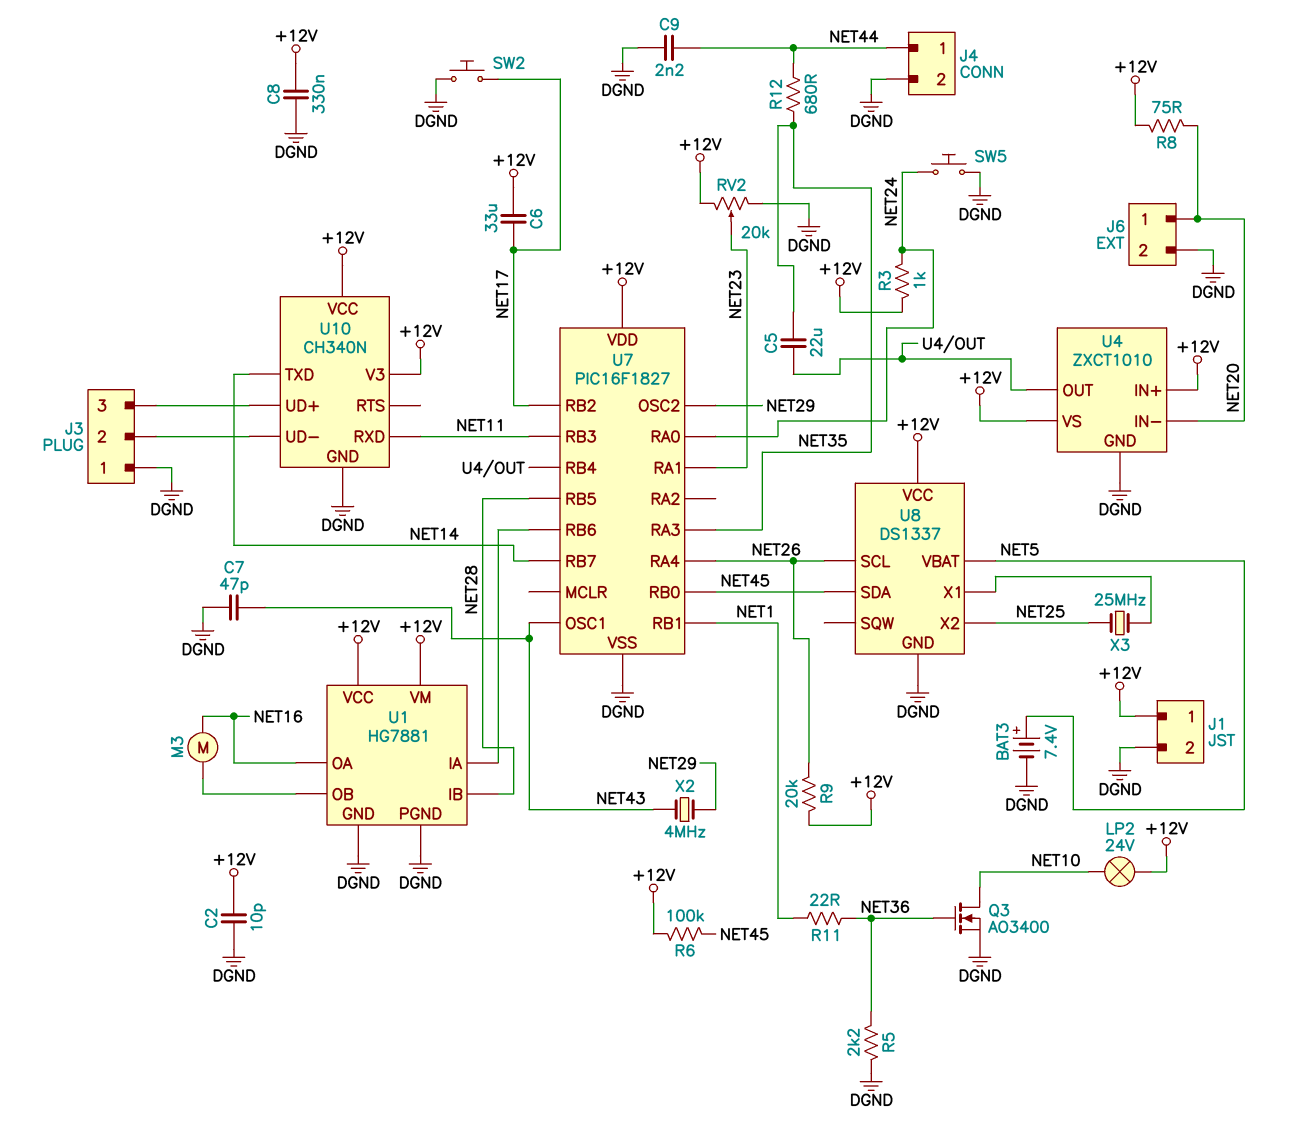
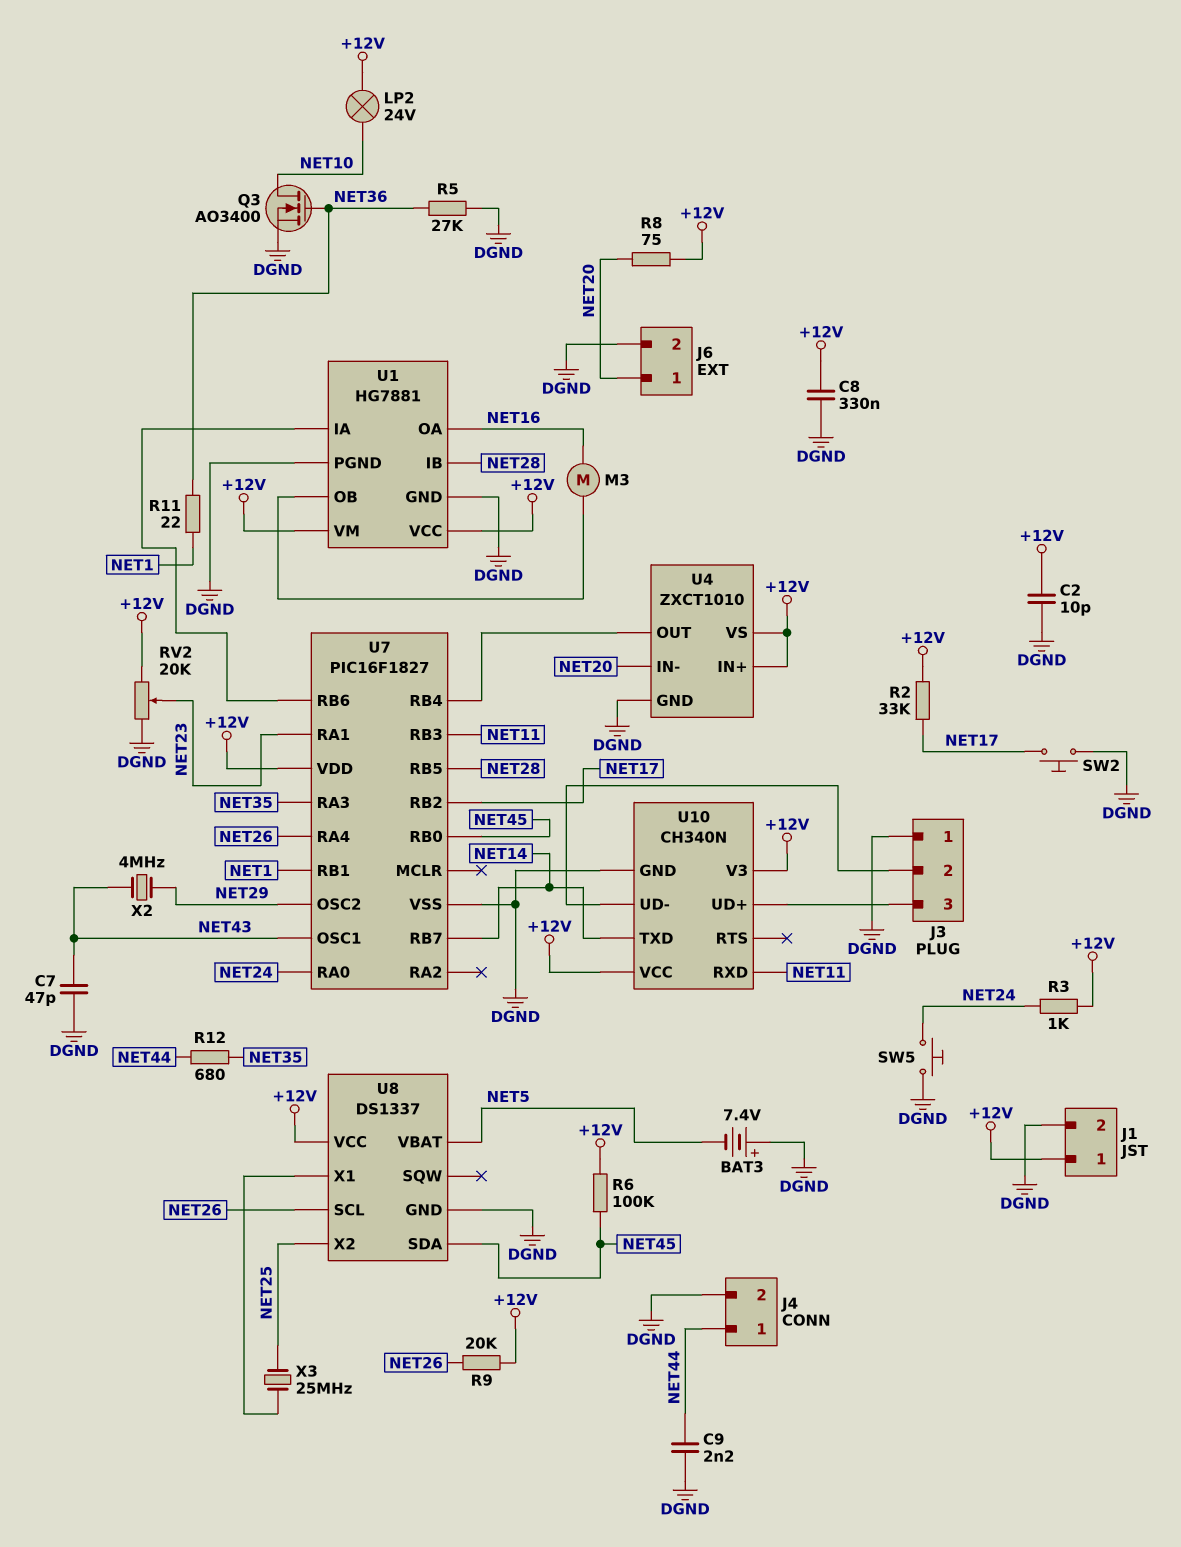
BAT3: 7.4V (plus NET5, minus DGND) -> 7.4V (plus DGND, minus NET5)
C5: 22uF (NET35, U4/OUT) -> none
C6: 33uF (+12V, NET17) -> none
R2: none -> 33k (+12V, NET17)
R5: 2.2k (DGND, NET36) -> 27k (DGND, NET36)

